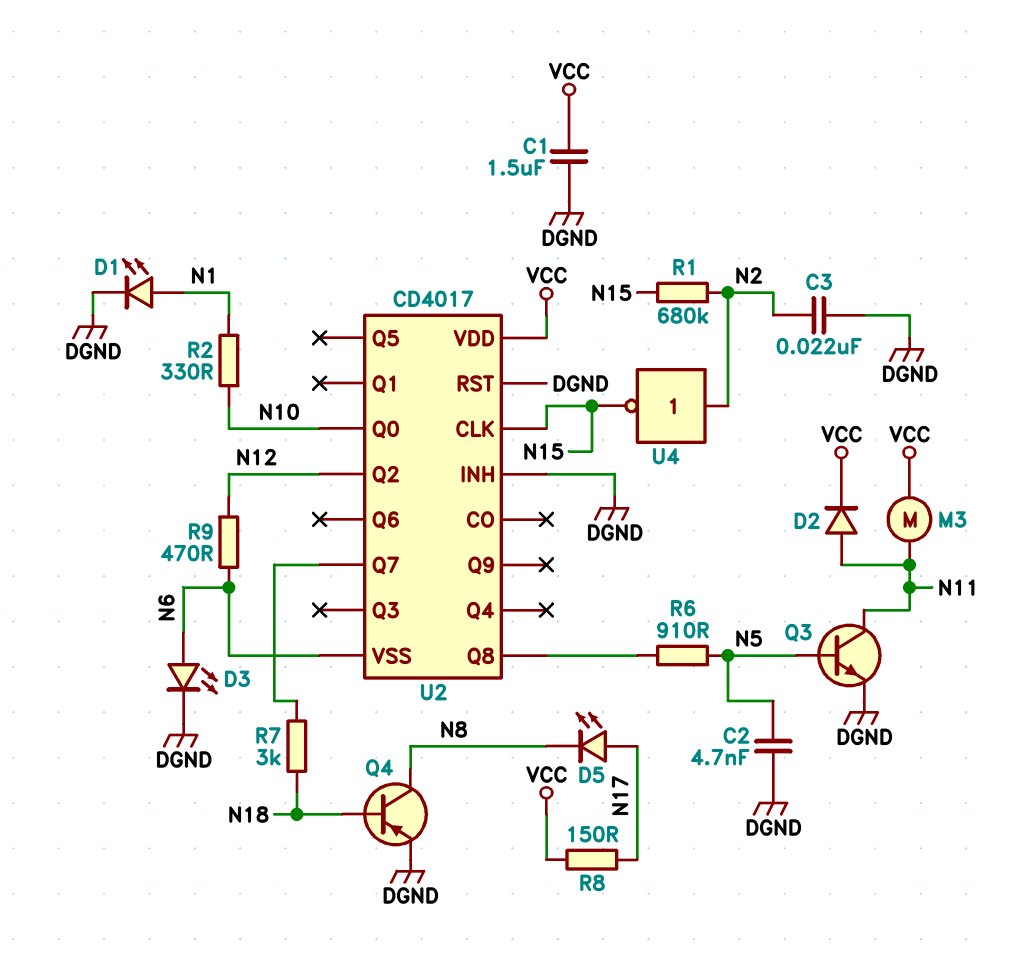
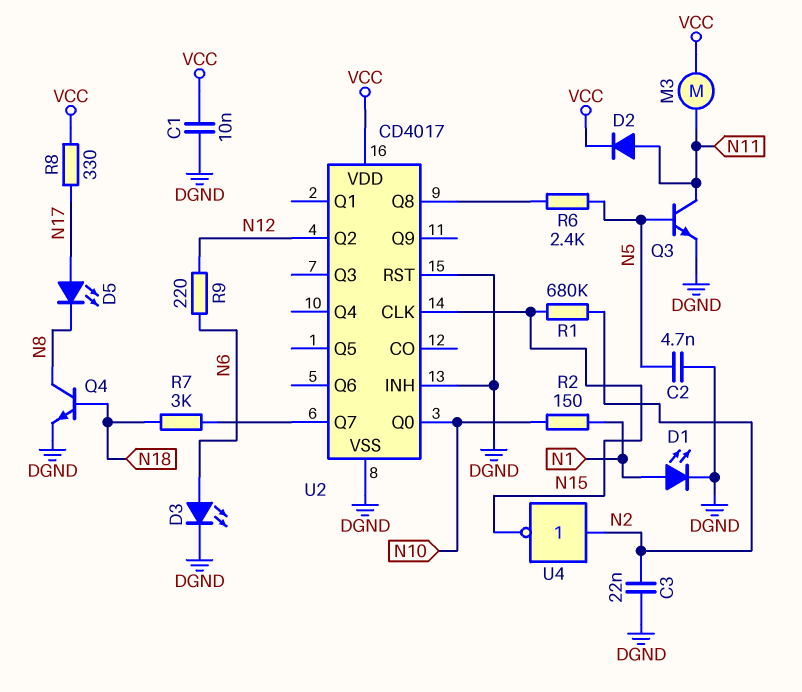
C1: 1.5uF (DGND, VCC) -> 10nF (DGND, VCC)
Q4: PNP (B N18, C N8, E DGND) -> NPN (B N18, C N8, E DGND)
R2: 330 (N1, N10) -> 150 (N1, N10)
R6: 910 (N5, U2/Q8) -> 2.4k (N5, U2/Q8)
R8: 150 (N17, VCC) -> 330 (N17, VCC)
R9: 470 (N6, N12) -> 220 (N6, N12)
U2 pin VSS: N6 -> DGND

